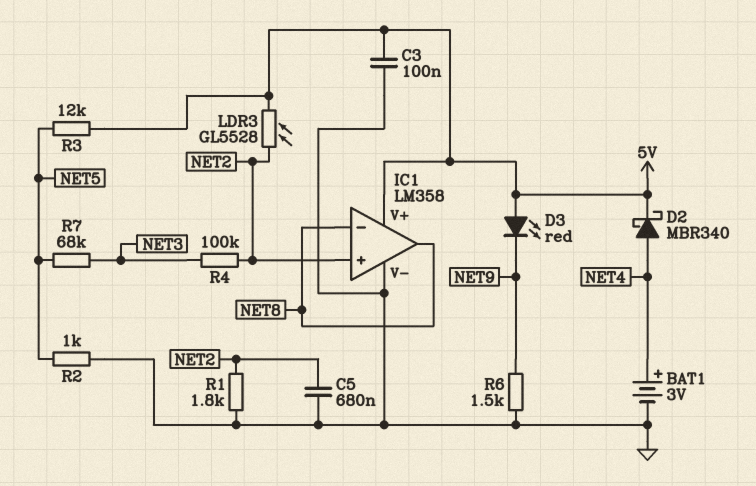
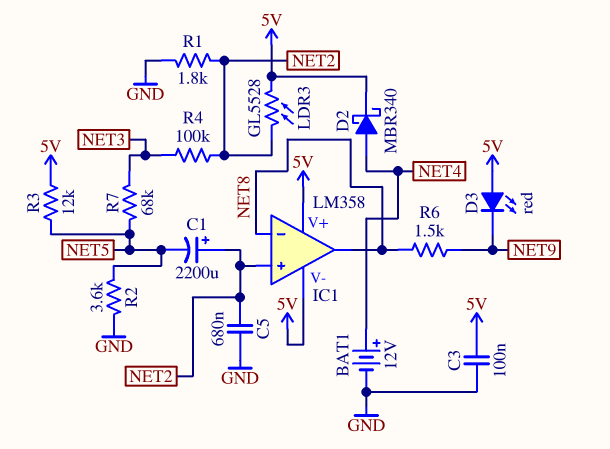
BAT1: 3V (plus NET4, minus GND) -> 12V (plus NET4, minus GND)
C1: none -> 2200uF (plus NET2, minus NET5)
IC1 pin V-: GND -> 5V
R2: 1k (GND, NET5) -> 3.6k (GND, NET5)
R6: 1.5k (GND, NET9) -> 1.5k (NET8, NET9)

